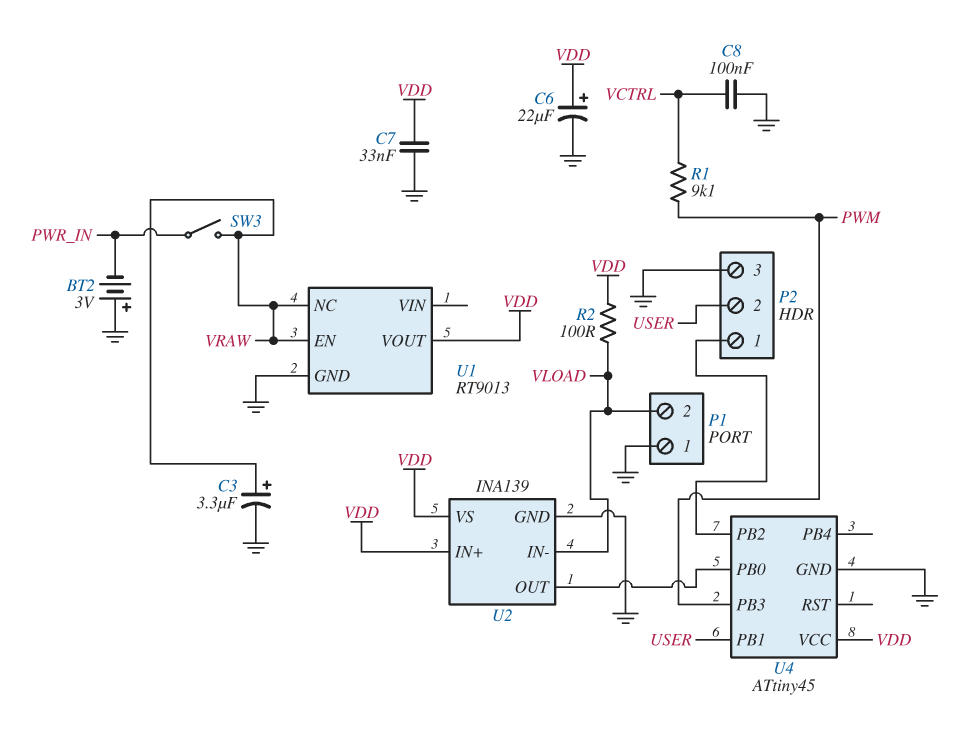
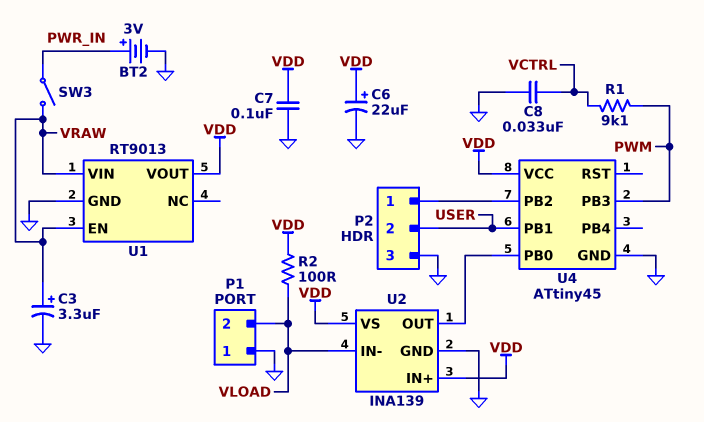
BT2: 3V (plus GND, minus PWR_IN) -> 3V (plus PWR_IN, minus GND)
C7: 33nF (GND, VDD) -> 100nF (GND, VDD)
C8: 100nF (GND, VCTRL) -> 33nF (GND, VCTRL)
U1 pin NC: VRAW -> none
U1 pin VIN: none -> VRAW

